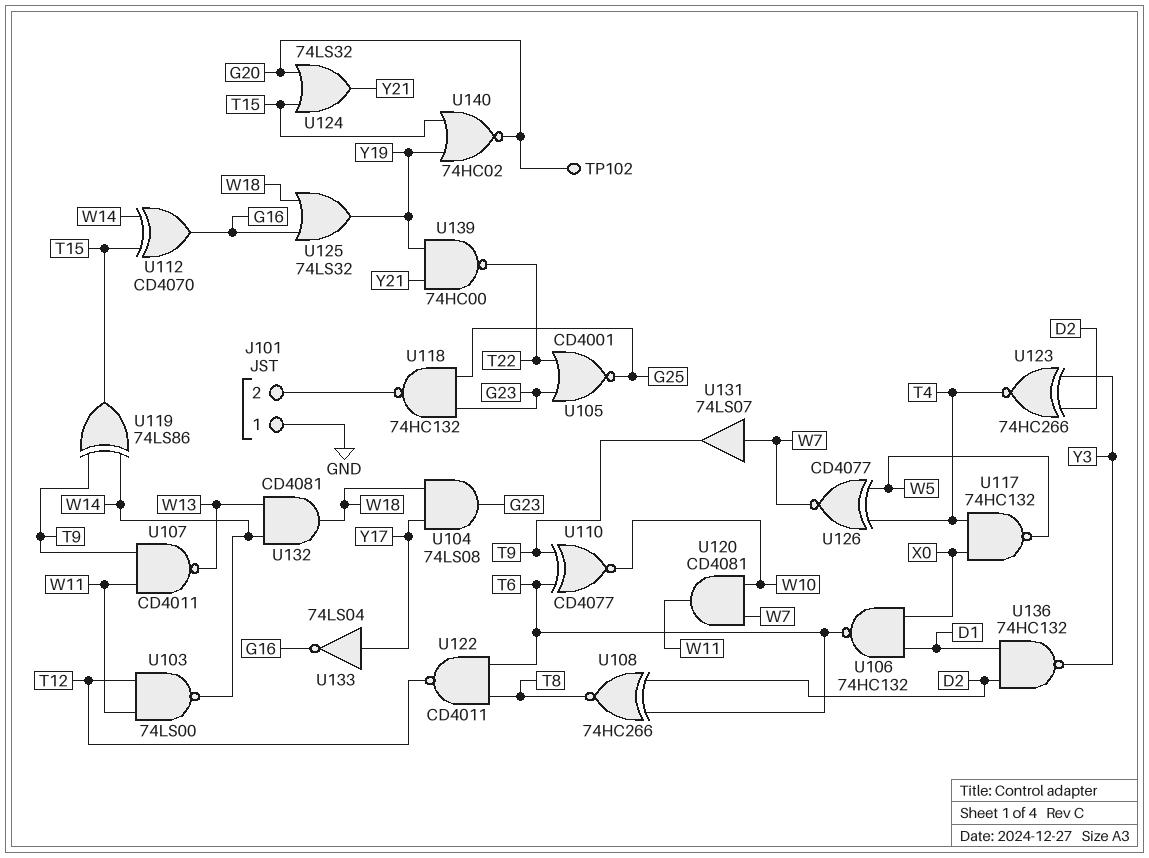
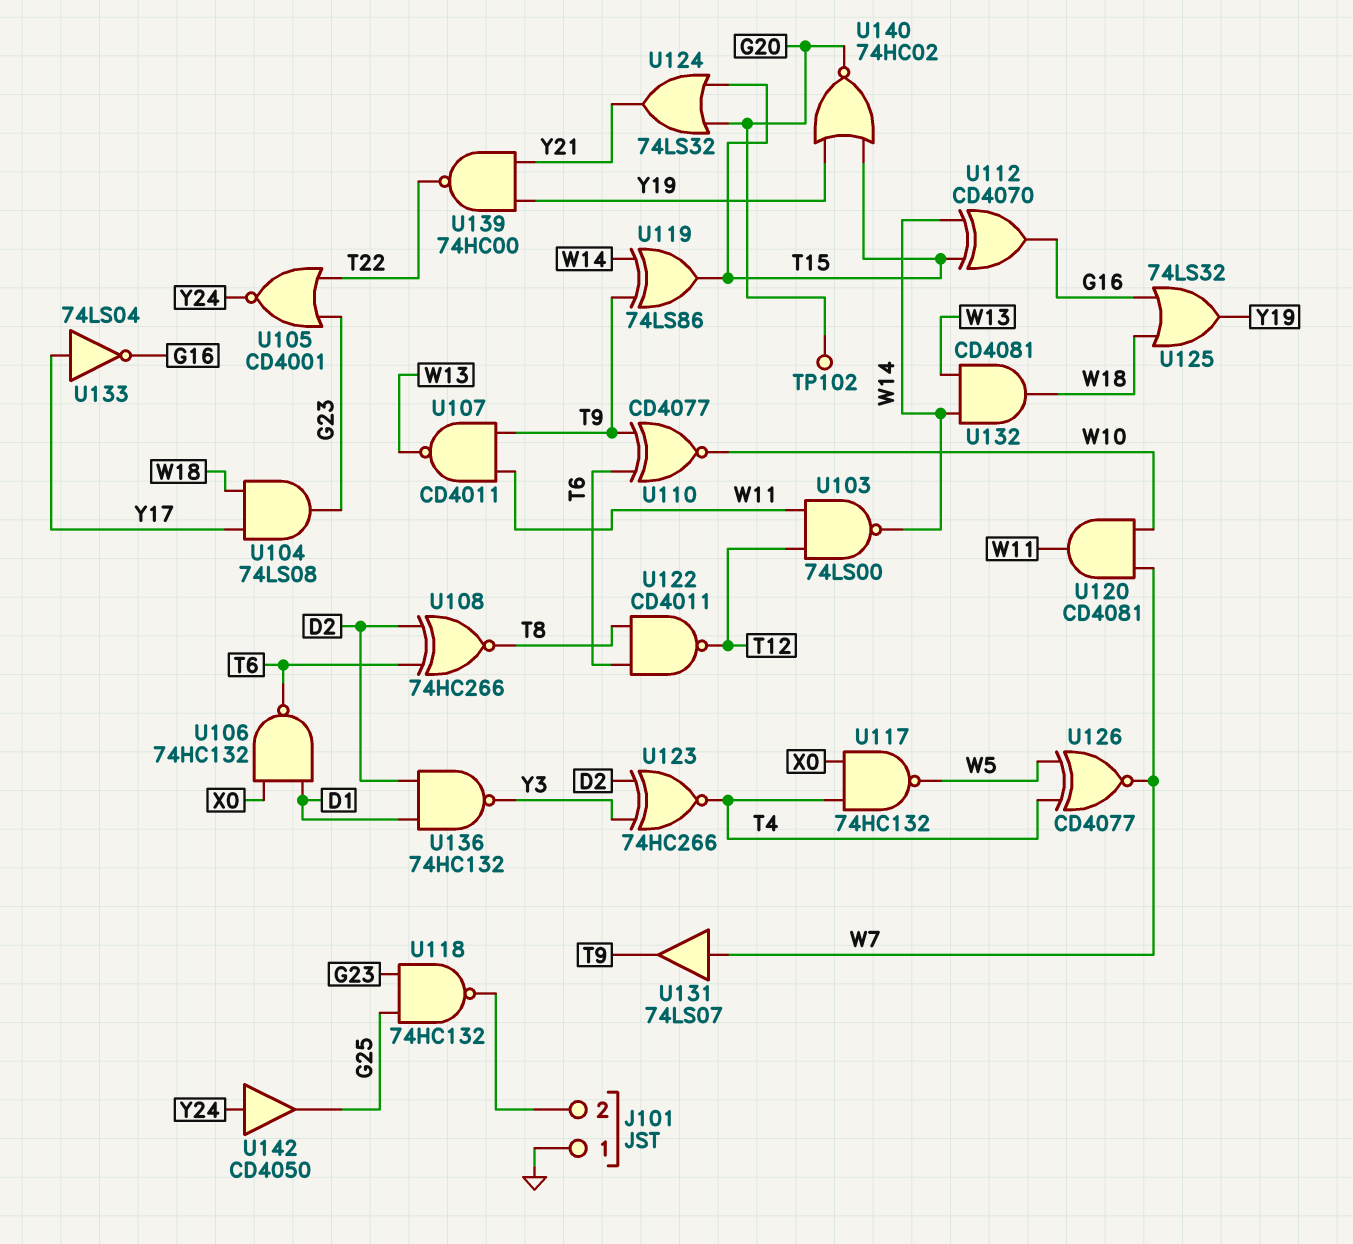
U105: NOR CD4001 (in G23, in T22, out G25) -> NOR CD4001 (in G23, in T22, out Y24)
U142: none -> buffer CD4050 (in Y24, out G25)

